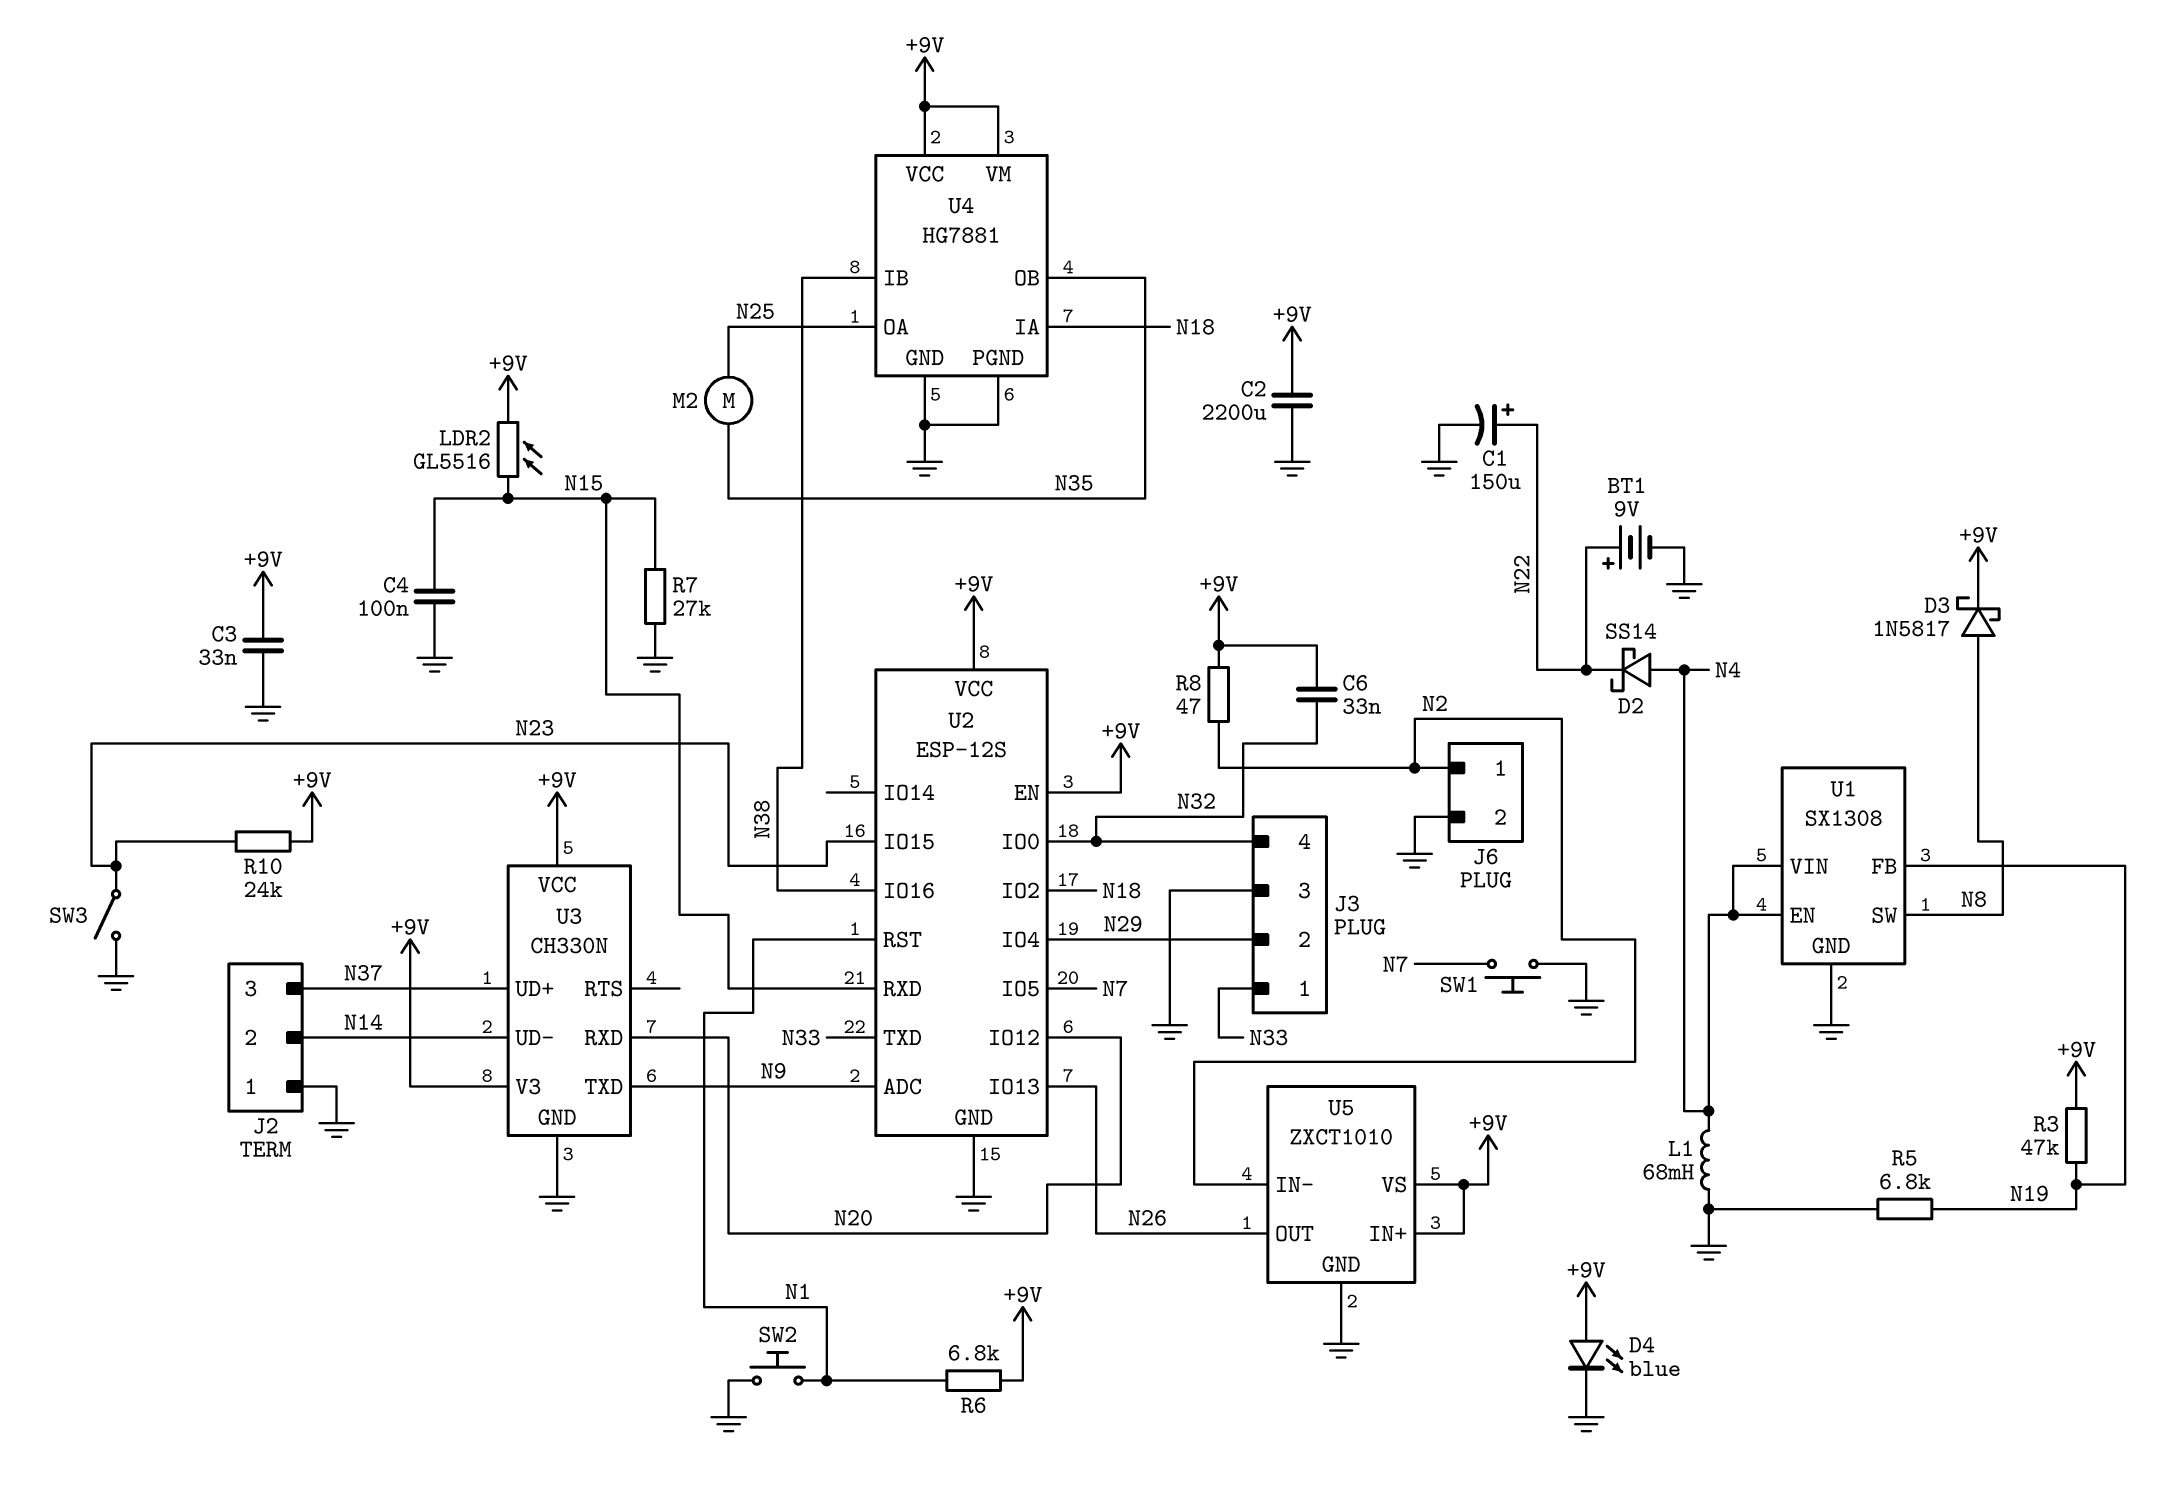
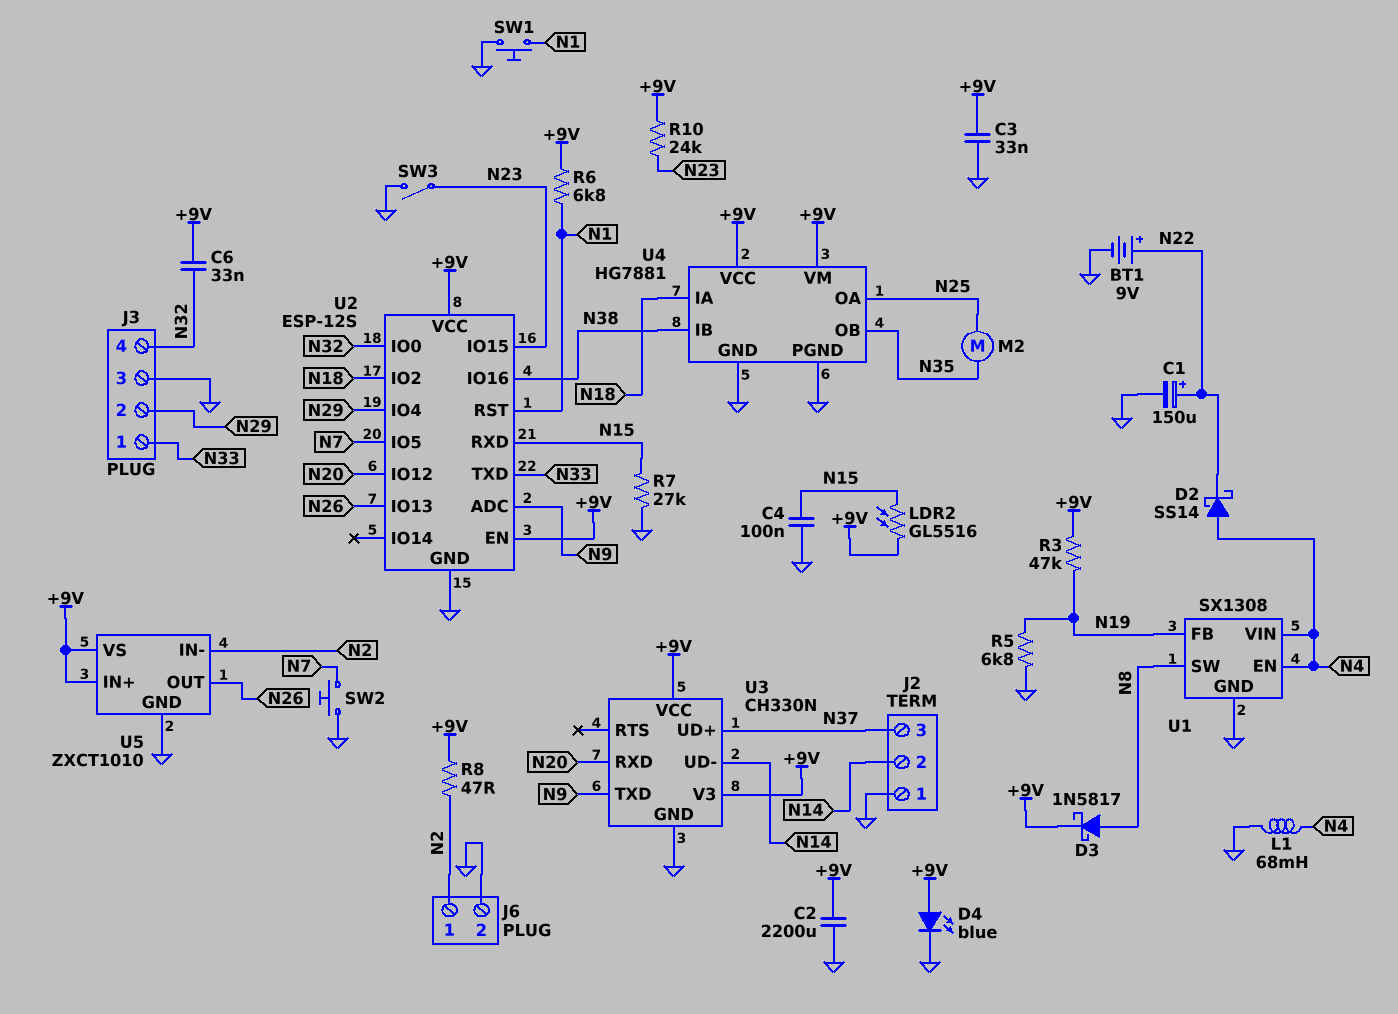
SW1: button (GND, N7) -> button (GND, N1)
SW2: button (GND, N1) -> button (GND, N7)

